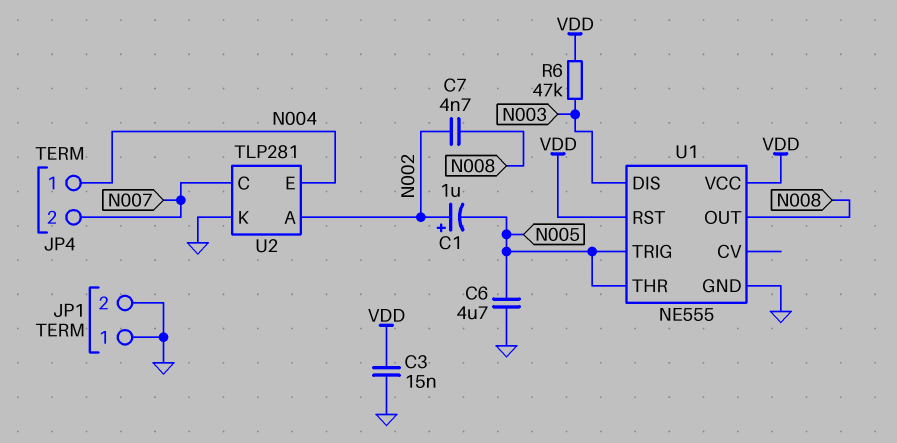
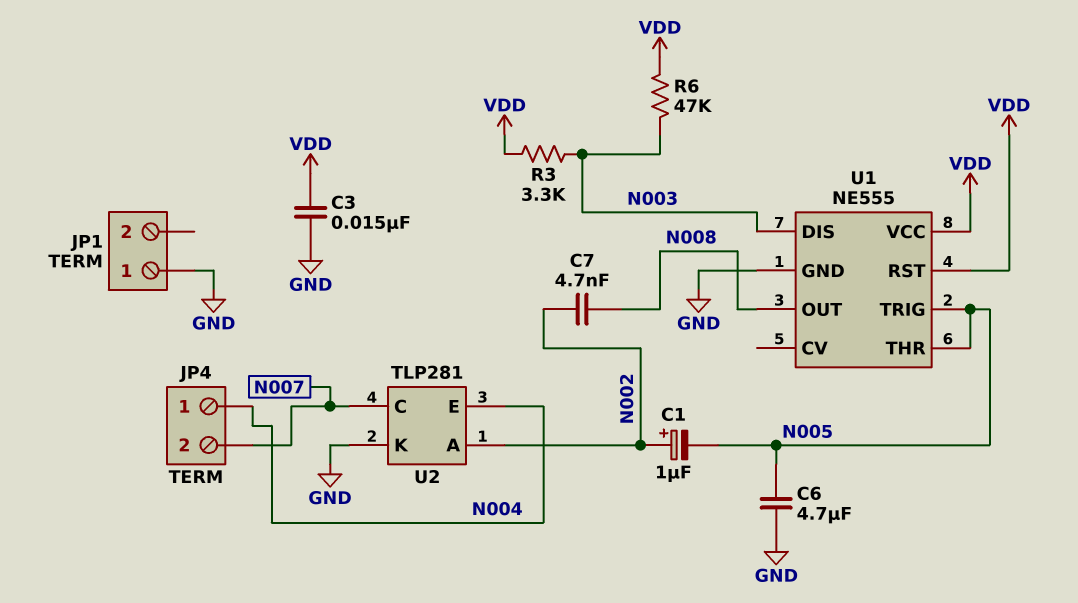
JP1 pin 2: GND -> none
R3: none -> 3.3k (N003, VDD)

